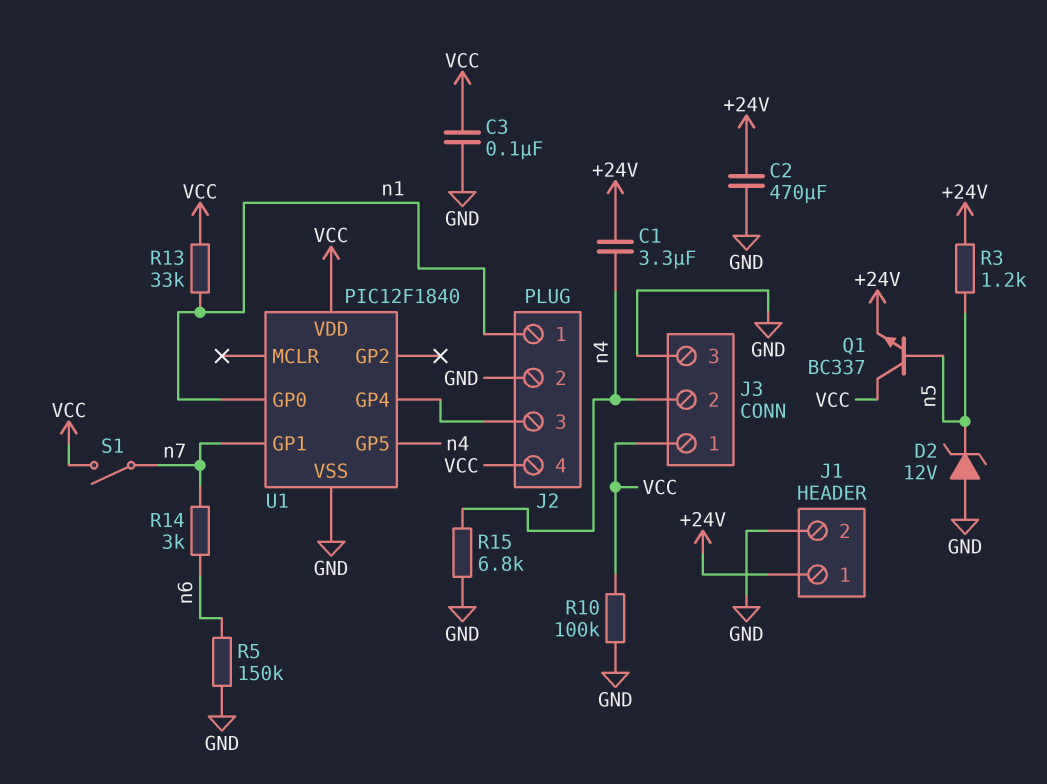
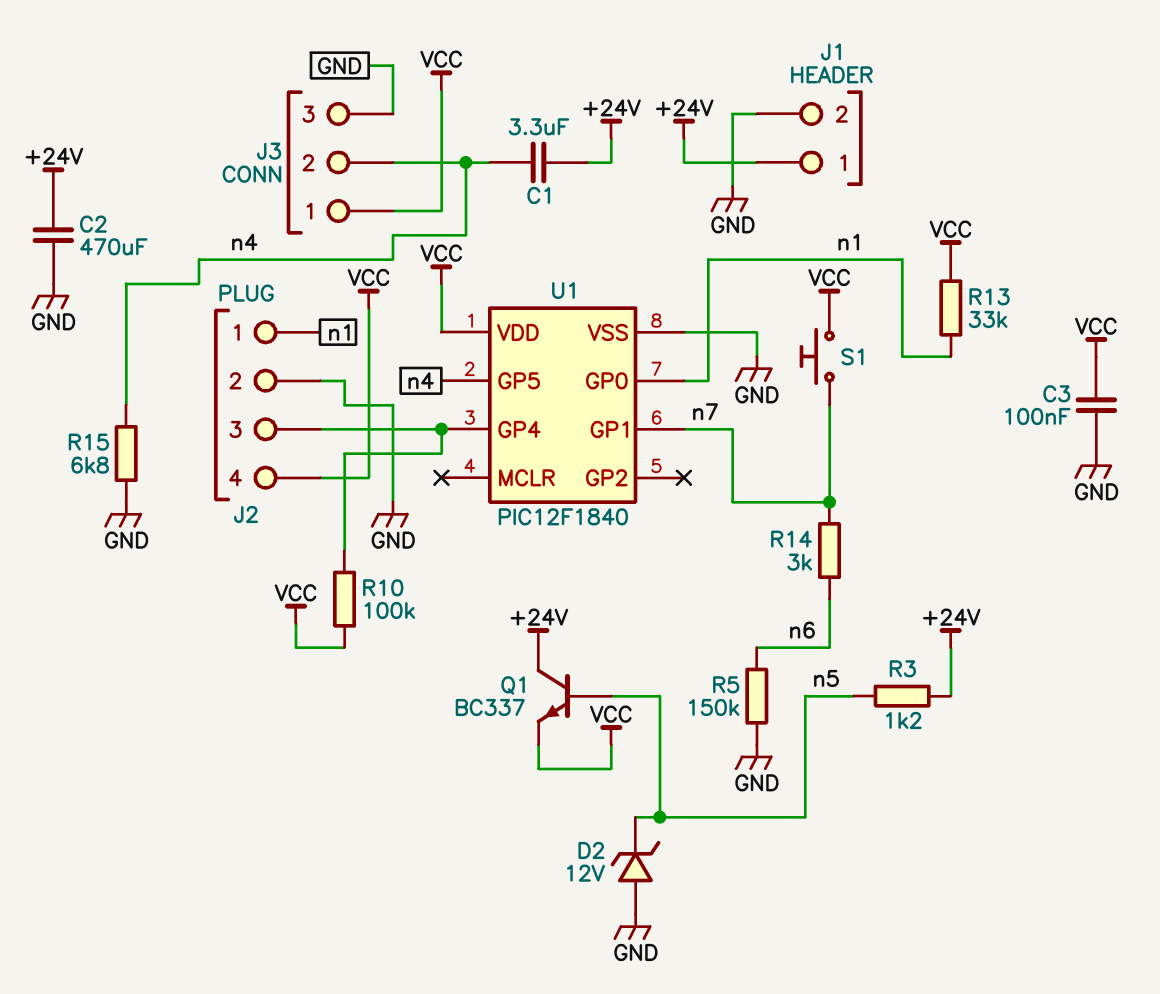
Q1: NPN BC337 (B n5, C VCC, E +24V) -> NPN BC337 (B n5, C +24V, E VCC)
R10: 100k (GND, VCC) -> 100k (J2/3, VCC)
S1: switch (VCC, n7) -> button (VCC, n7)

